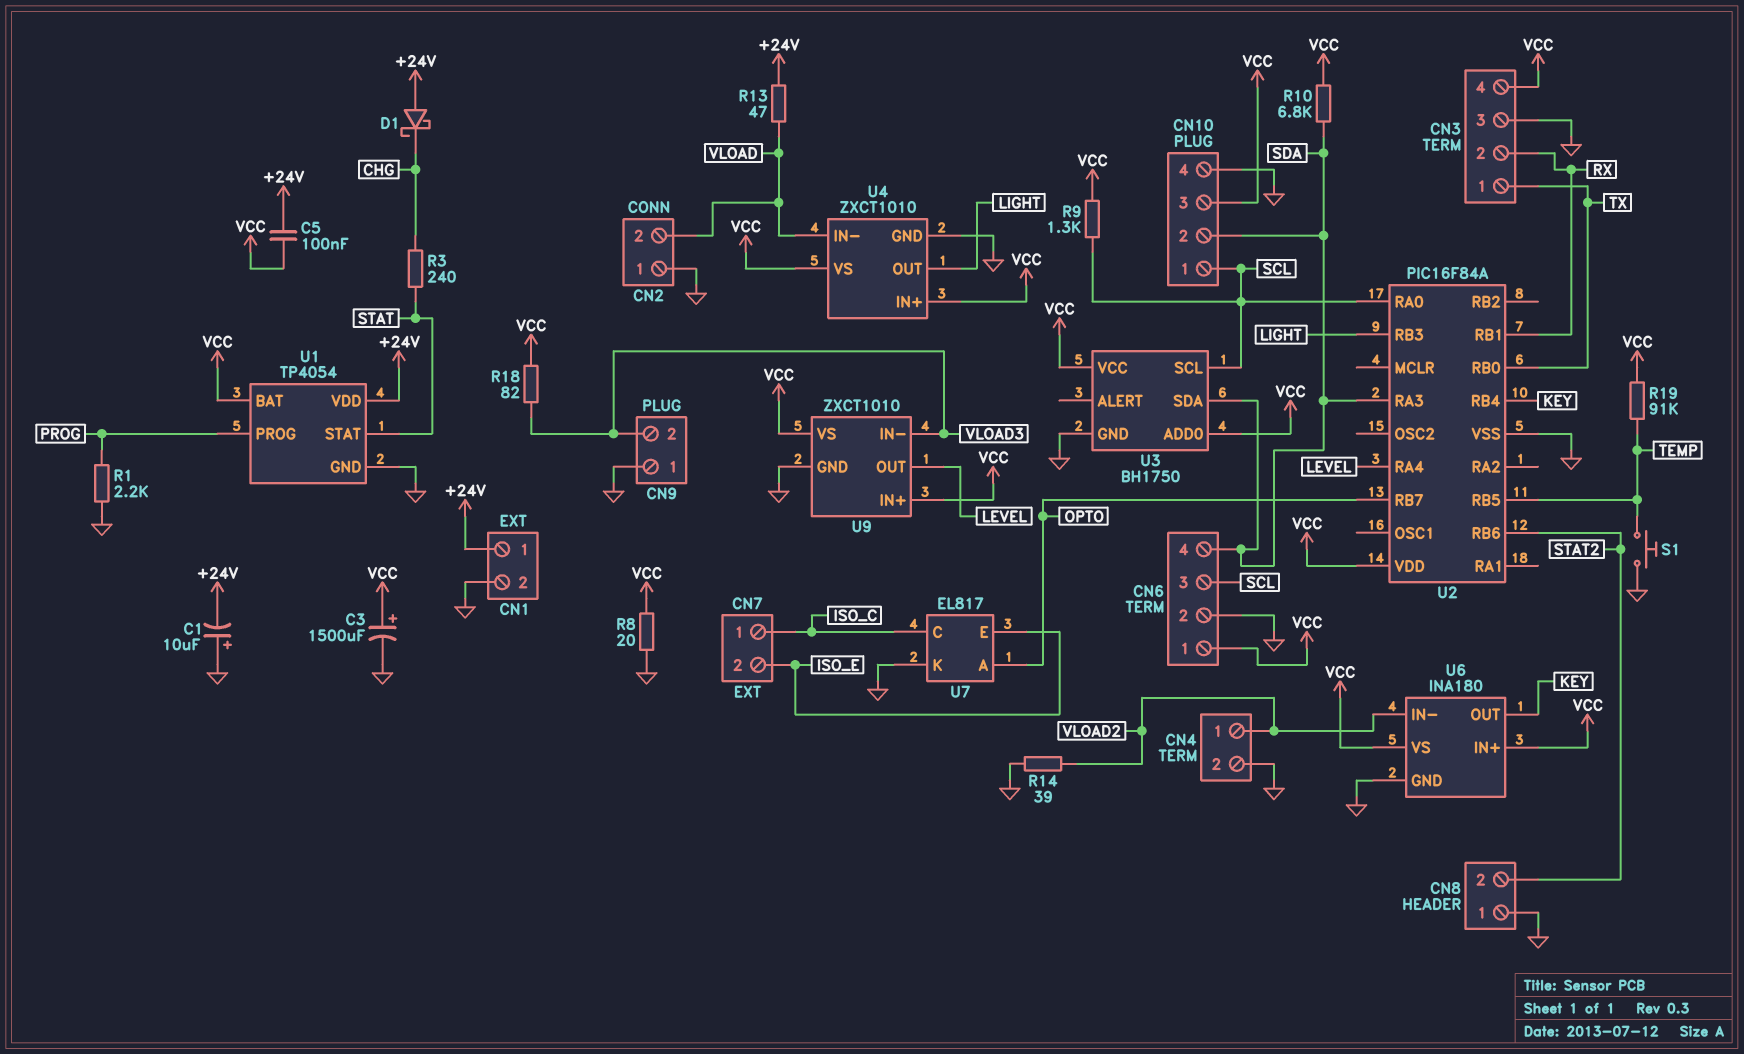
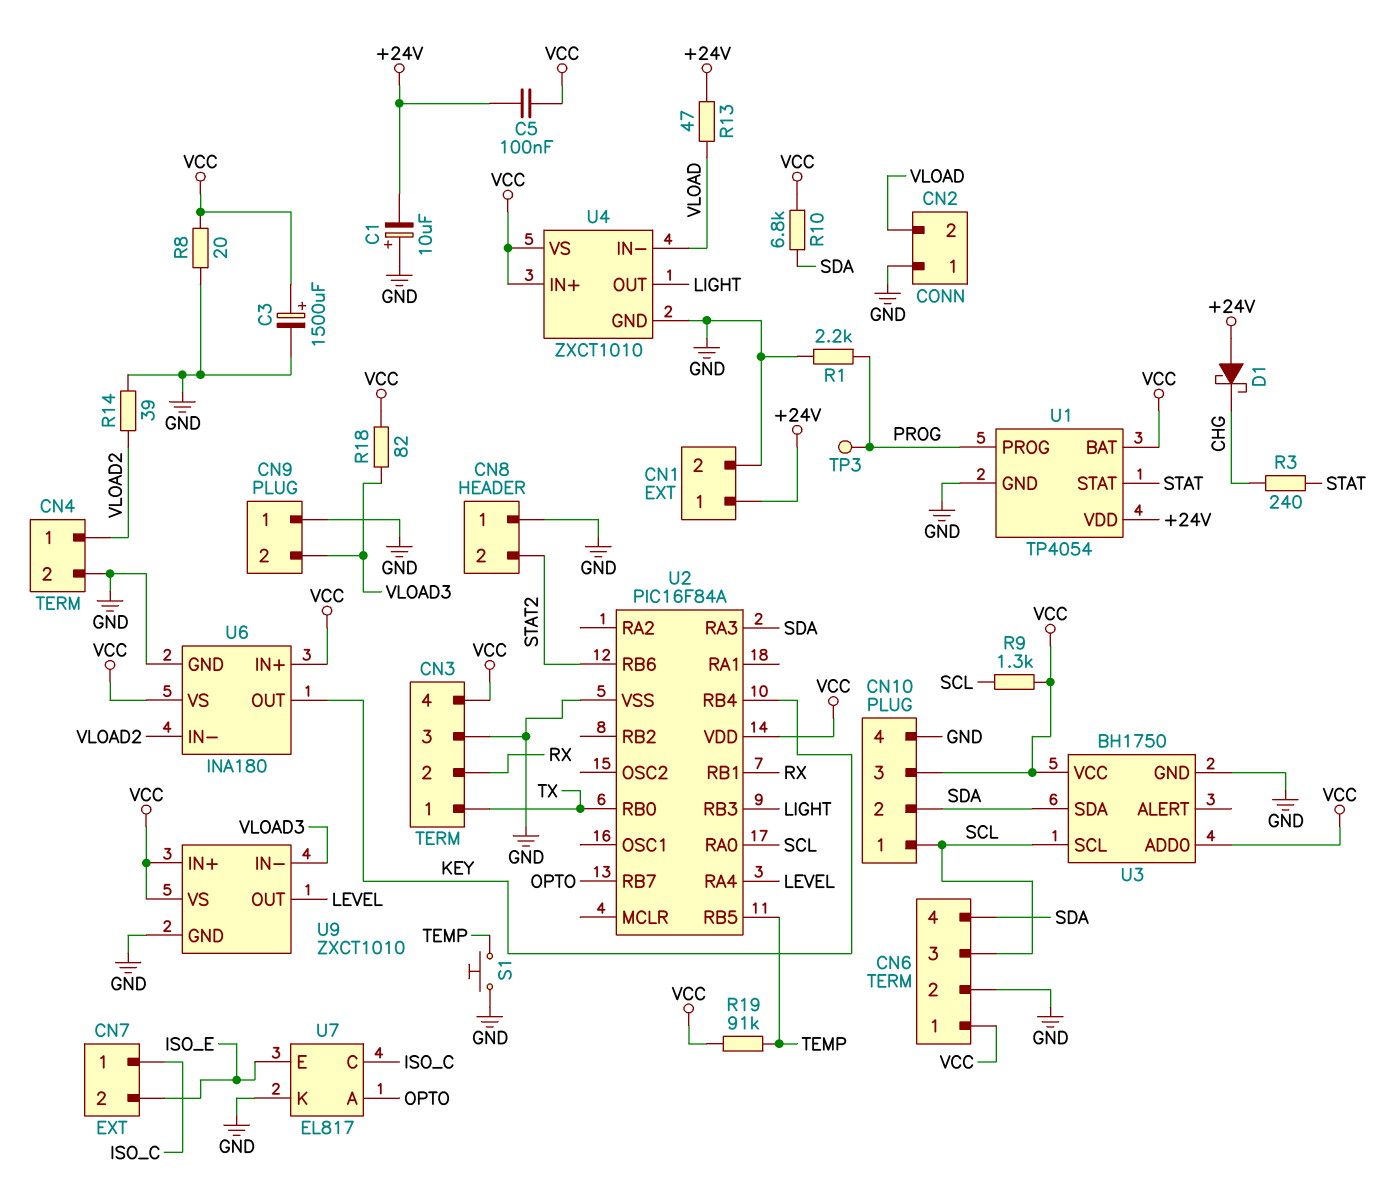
TP3: none -> test point (PROG)

